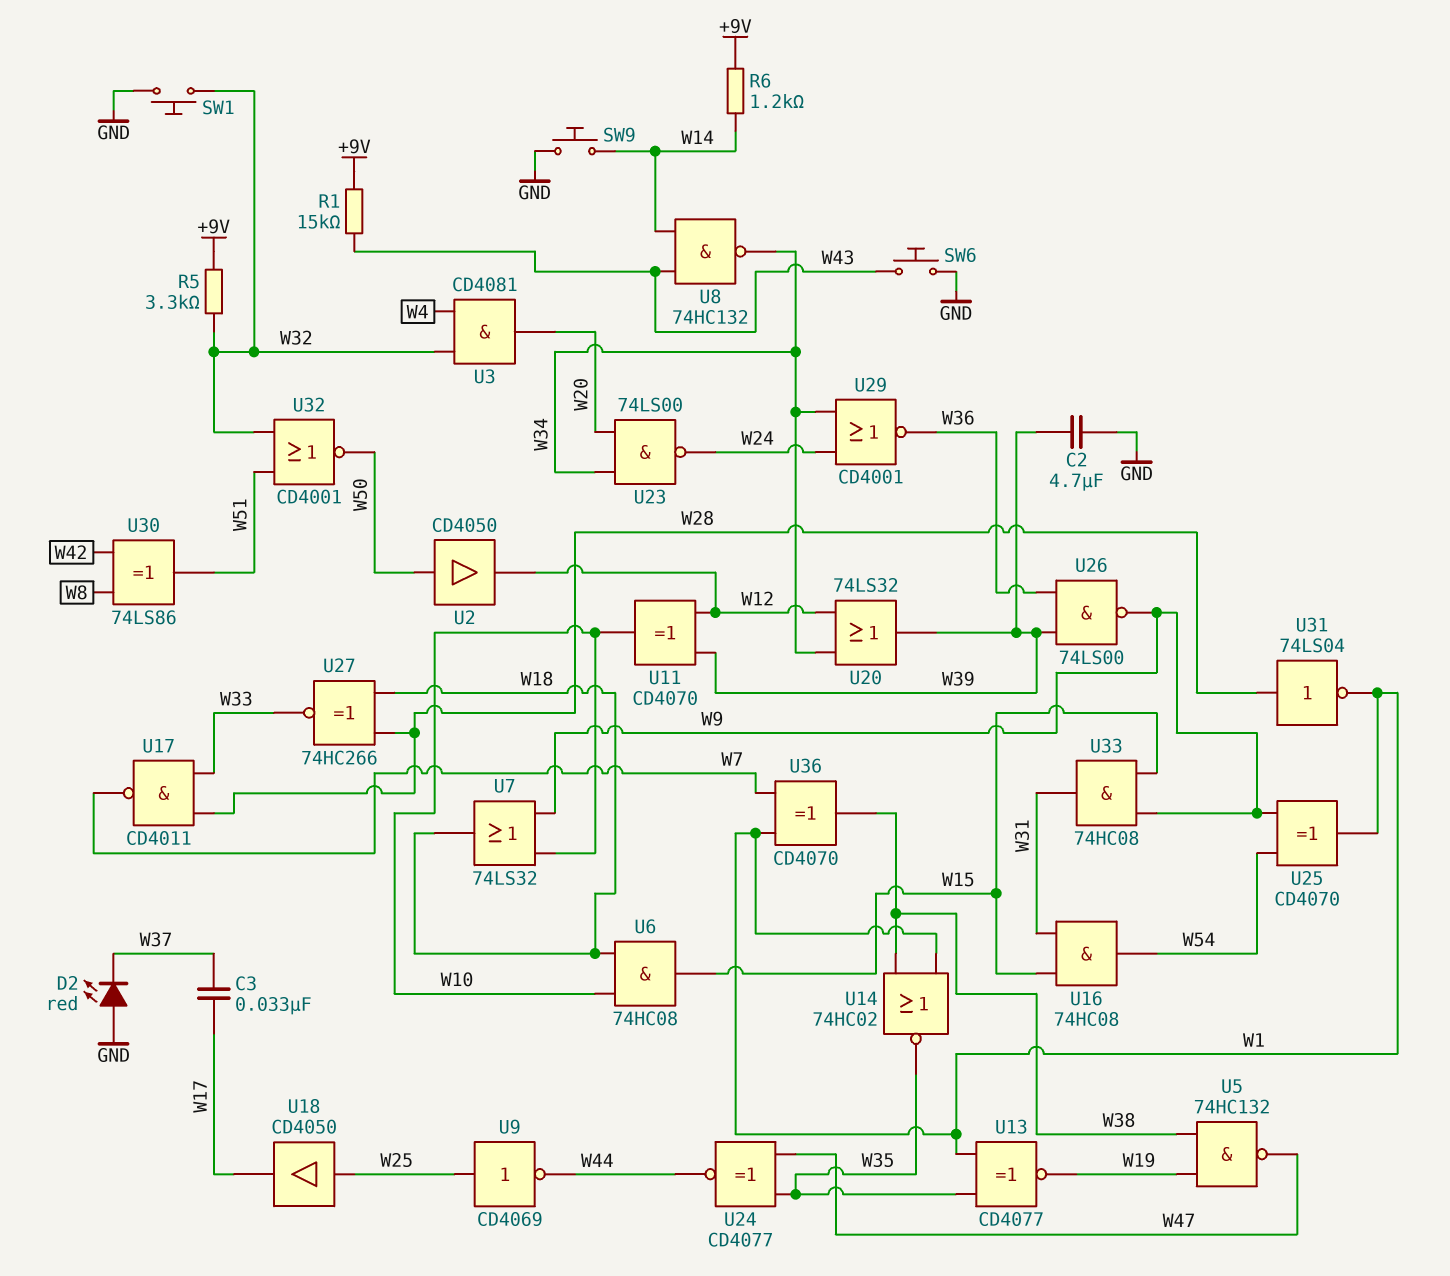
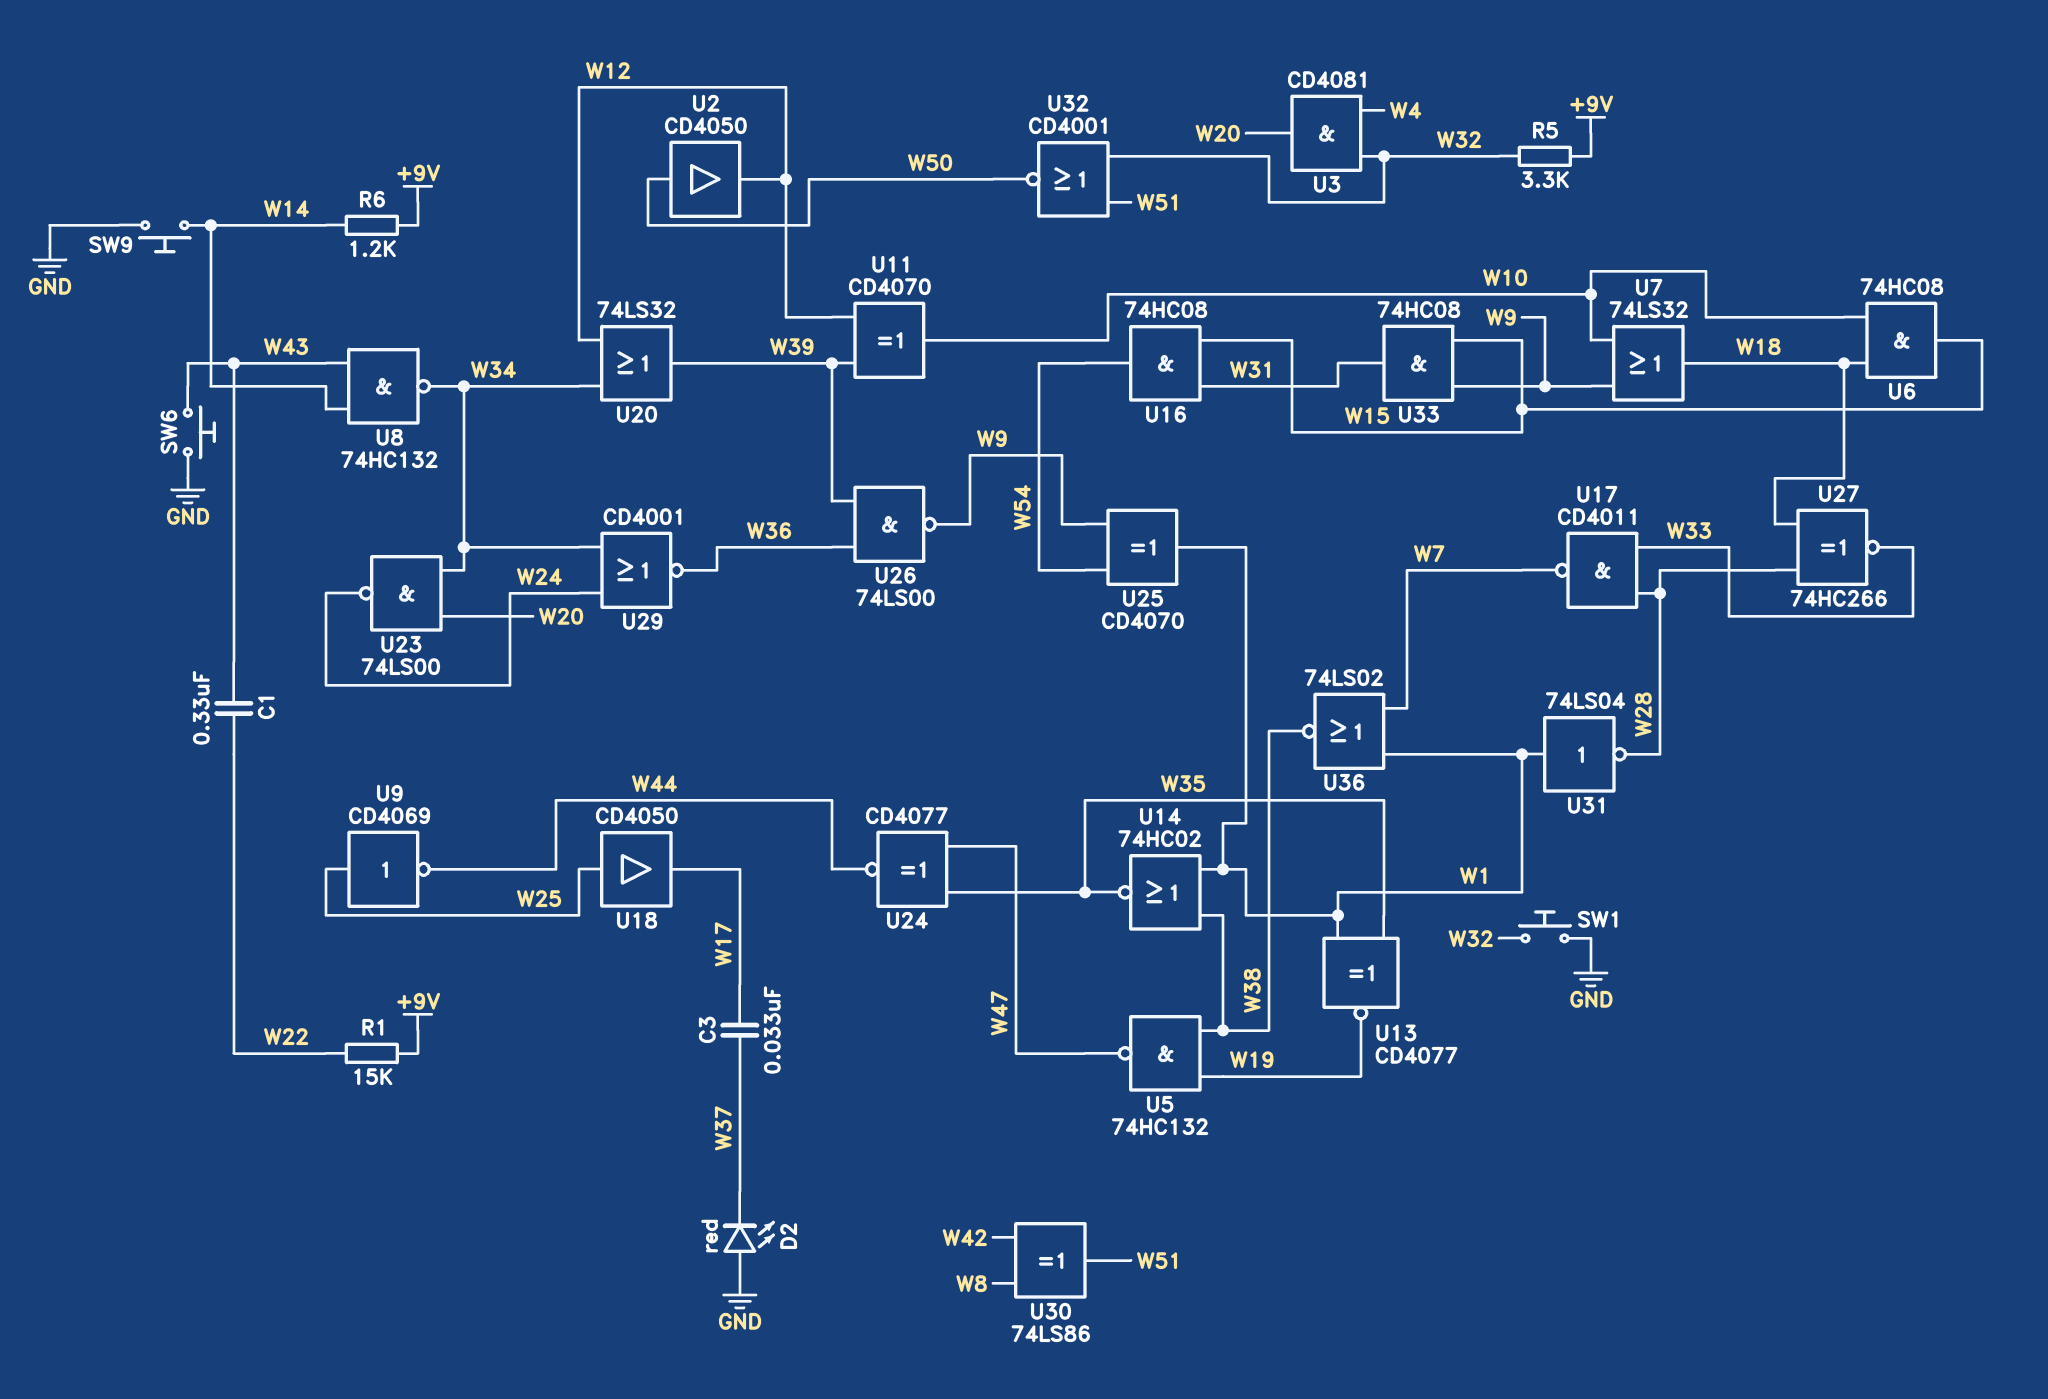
C1: none -> 330nF (W22, W43)
C2: 4.7uF (GND, W39) -> none
R1: 15k (+9V, W43) -> 15k (+9V, W22)
U31: NOT 74LS04 (in W28, out W1) -> NOT 74LS04 (in W1, out W28)
U36: XOR CD4070 (in W1, in W7, out W38) -> NOR 74LS02 (in W1, in W7, out W38)

